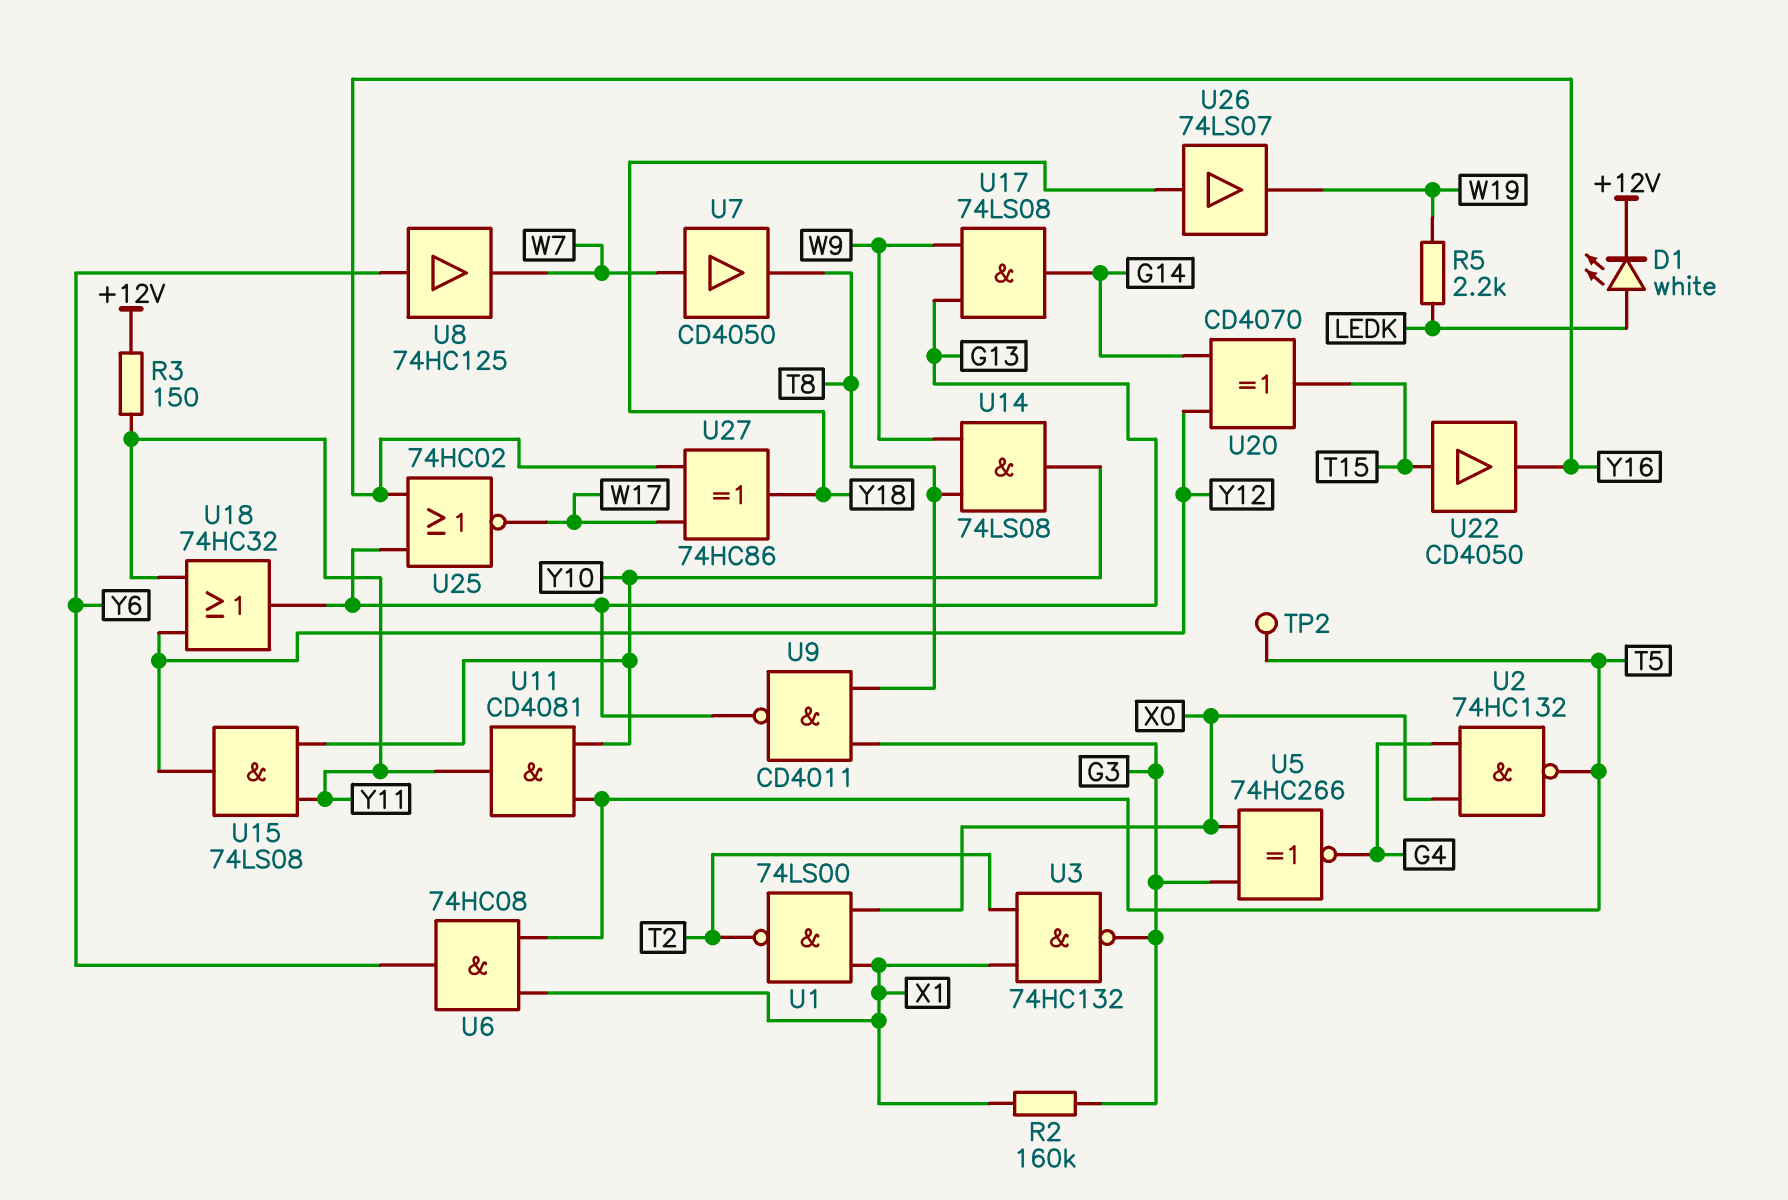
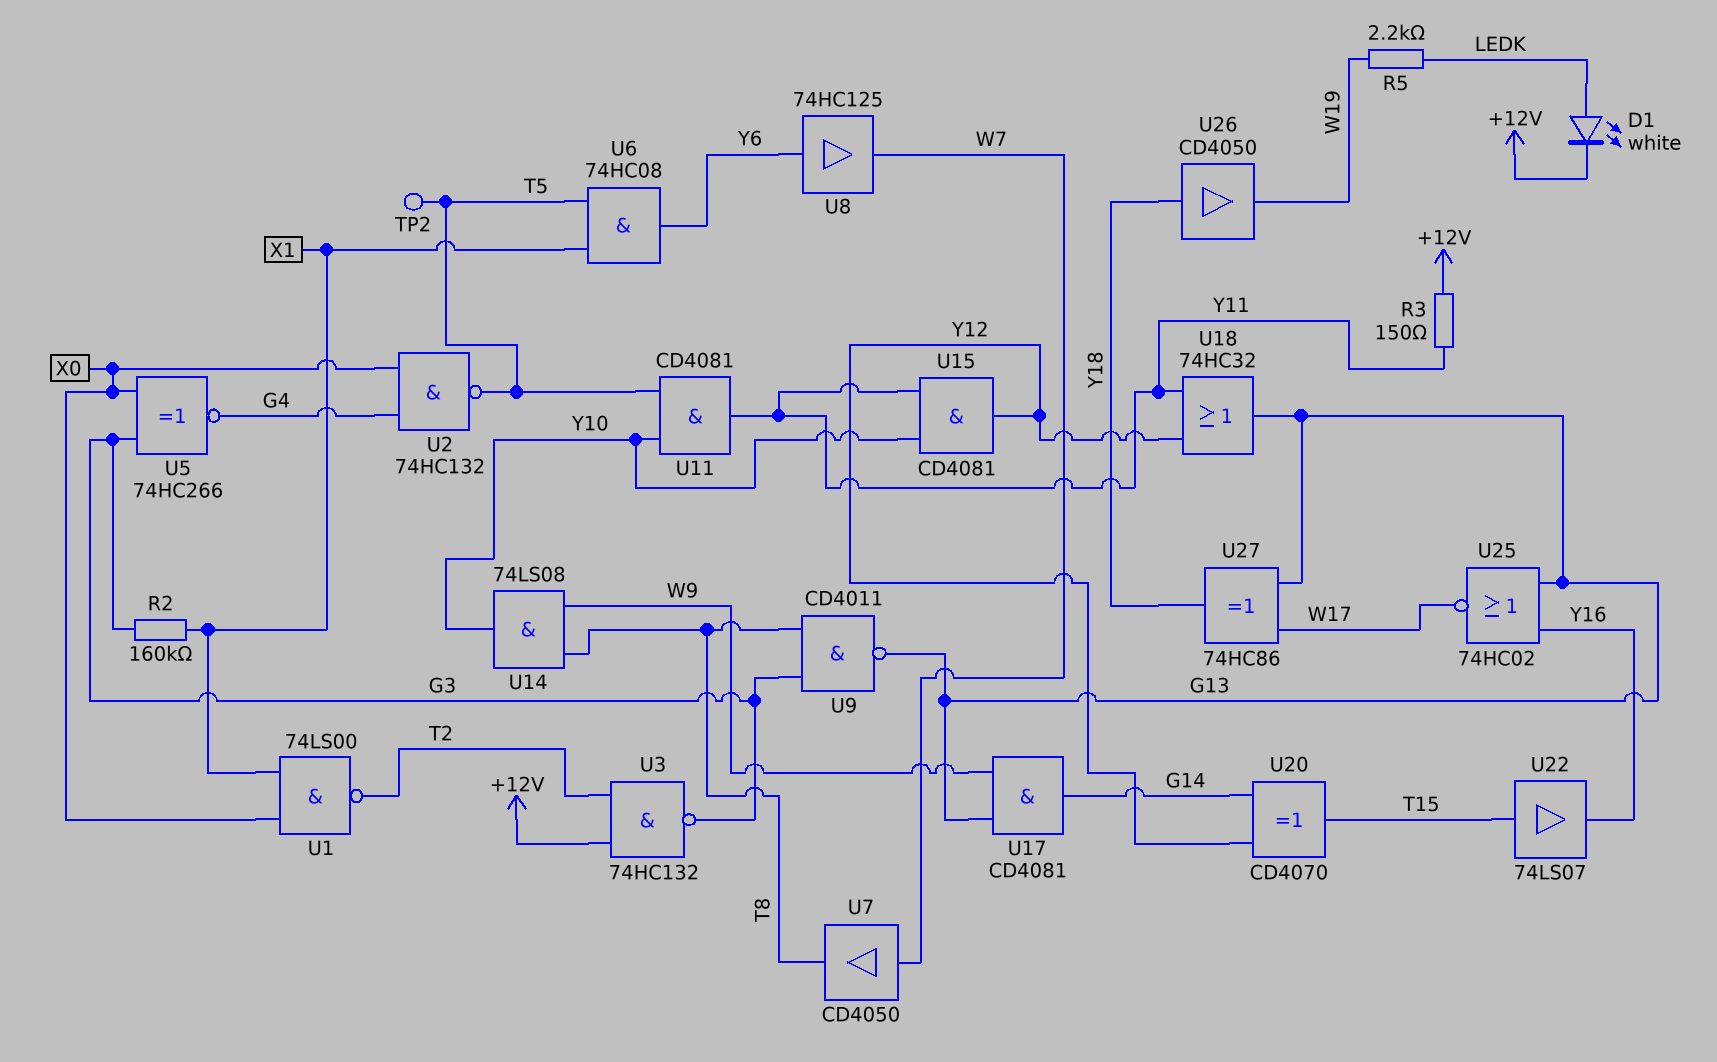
U3: NAND 74HC132 (in T2, in X1, out G3) -> NAND 74HC132 (in +12V, in T2, out G3)
U15: AND 74LS08 (in Y10, in Y11, out Y12) -> AND CD4081 (in Y10, in Y11, out Y12)
U17: AND 74LS08 (in G13, in W9, out G14) -> AND CD4081 (in G13, in W9, out G14)
U22: buffer CD4050 (in T15, out Y16) -> buffer 74LS07 (in T15, out Y16)
U26: buffer 74LS07 (in Y18, out W19) -> buffer CD4050 (in Y18, out W19)
U27: XOR 74HC86 (in W17, in Y16, out Y18) -> XOR 74HC86 (in G13, in W17, out Y18)

